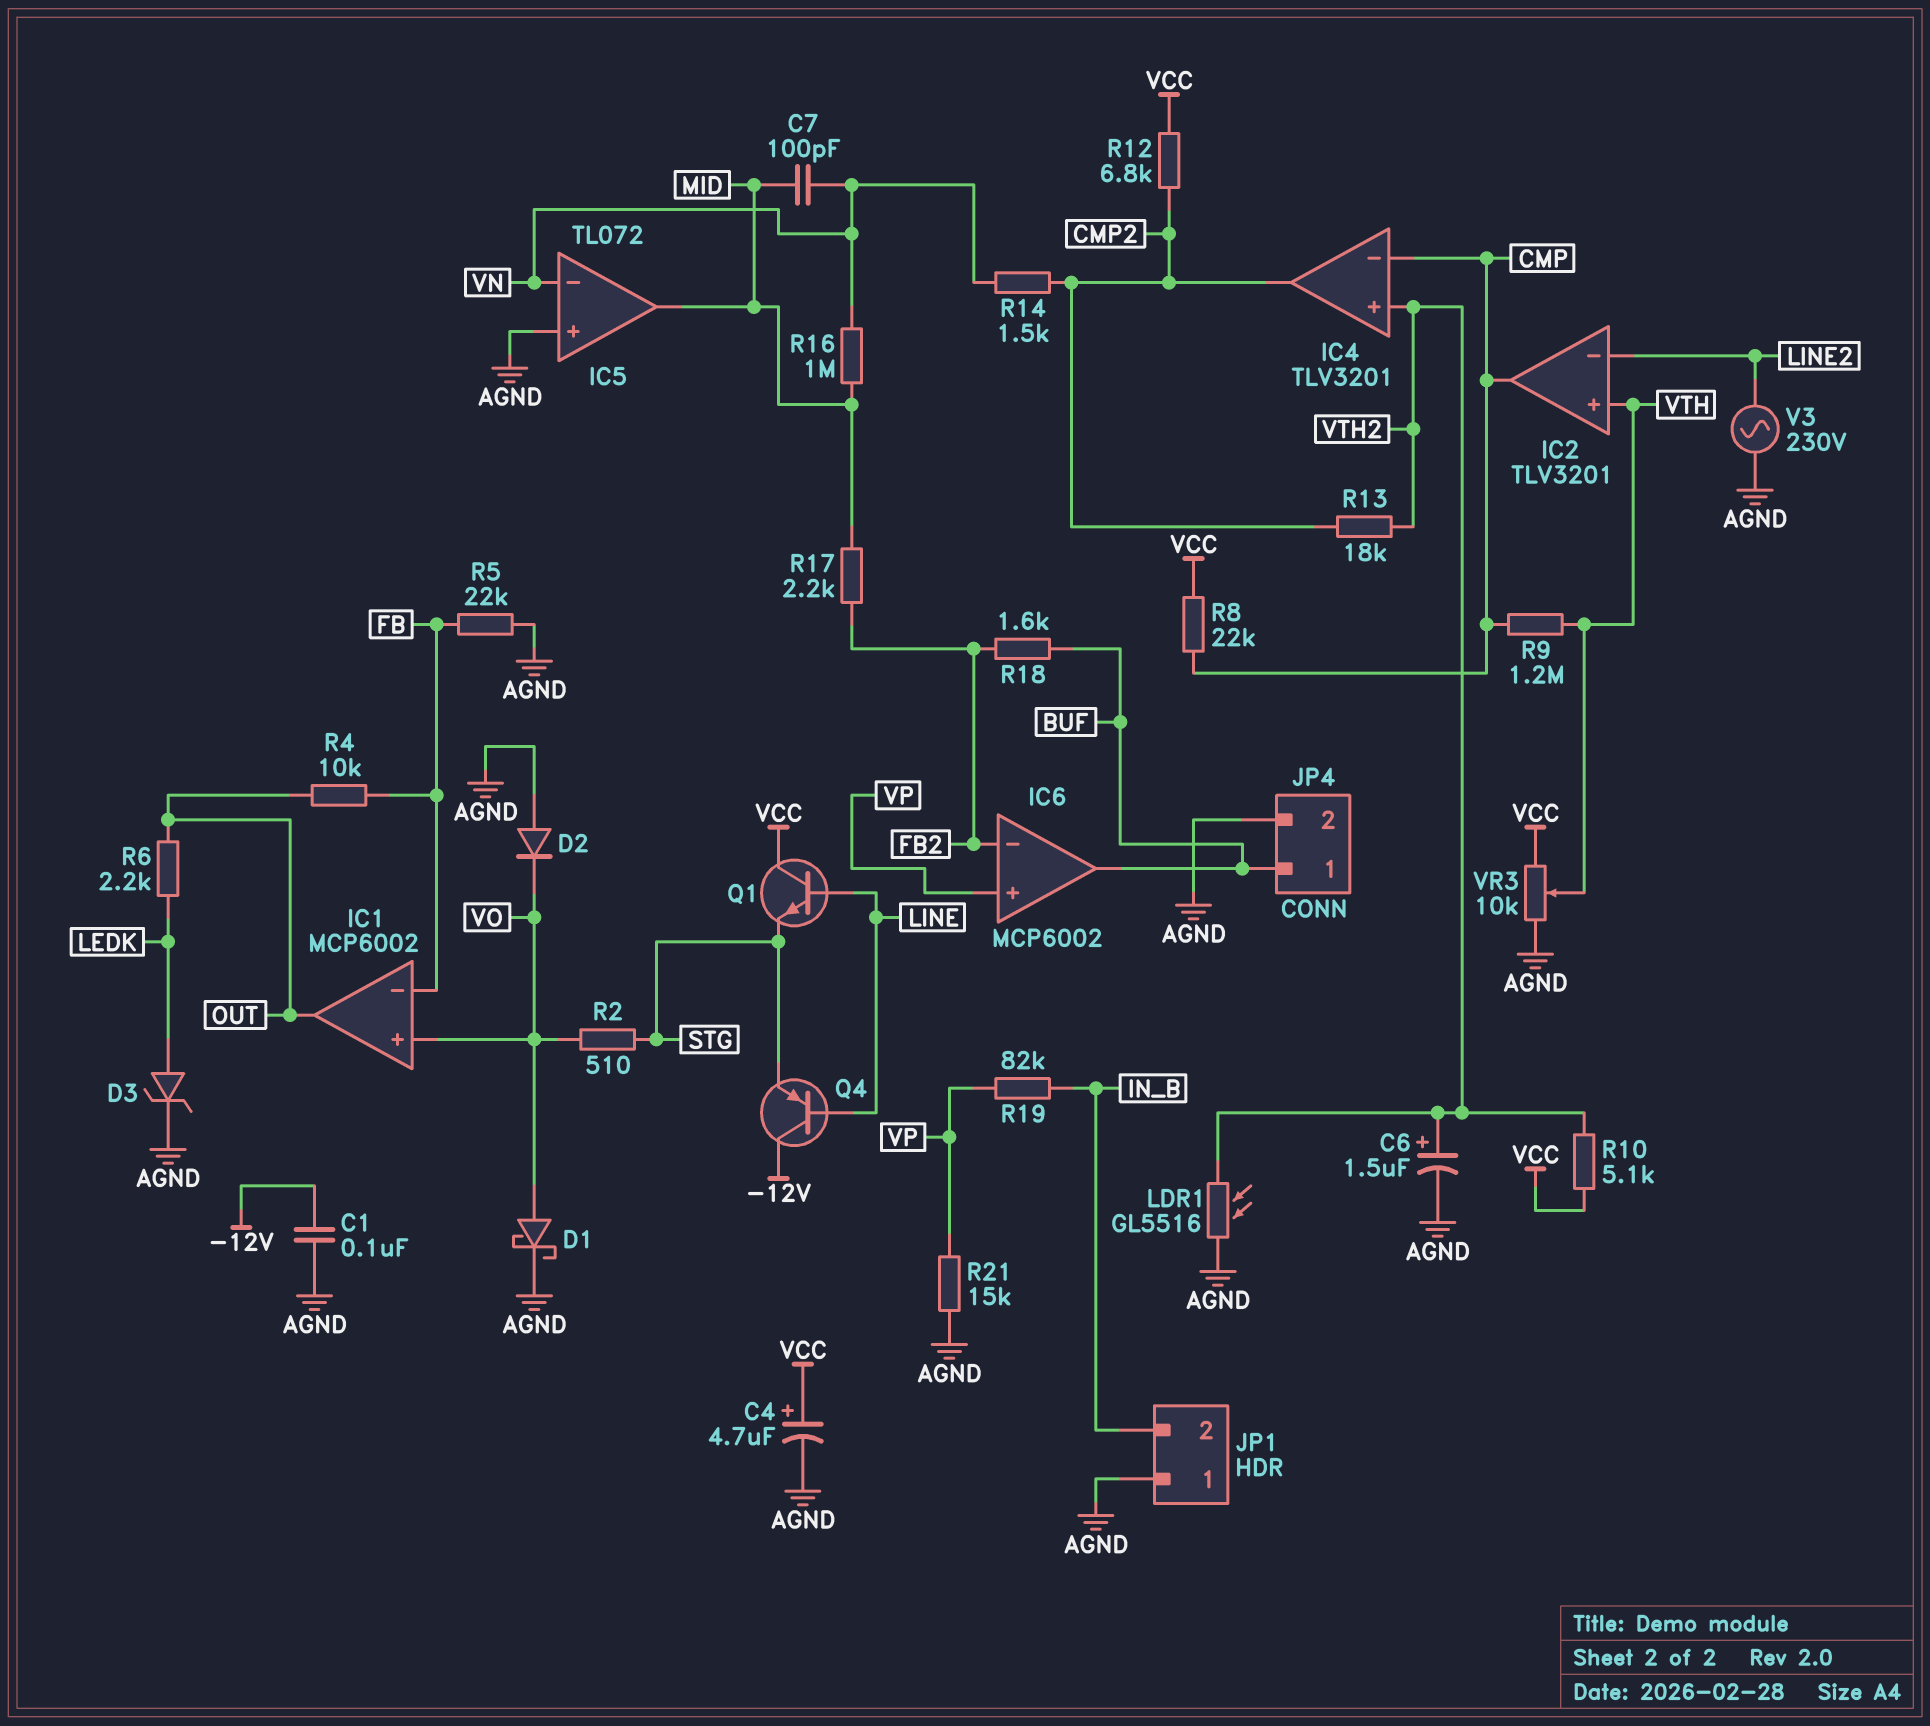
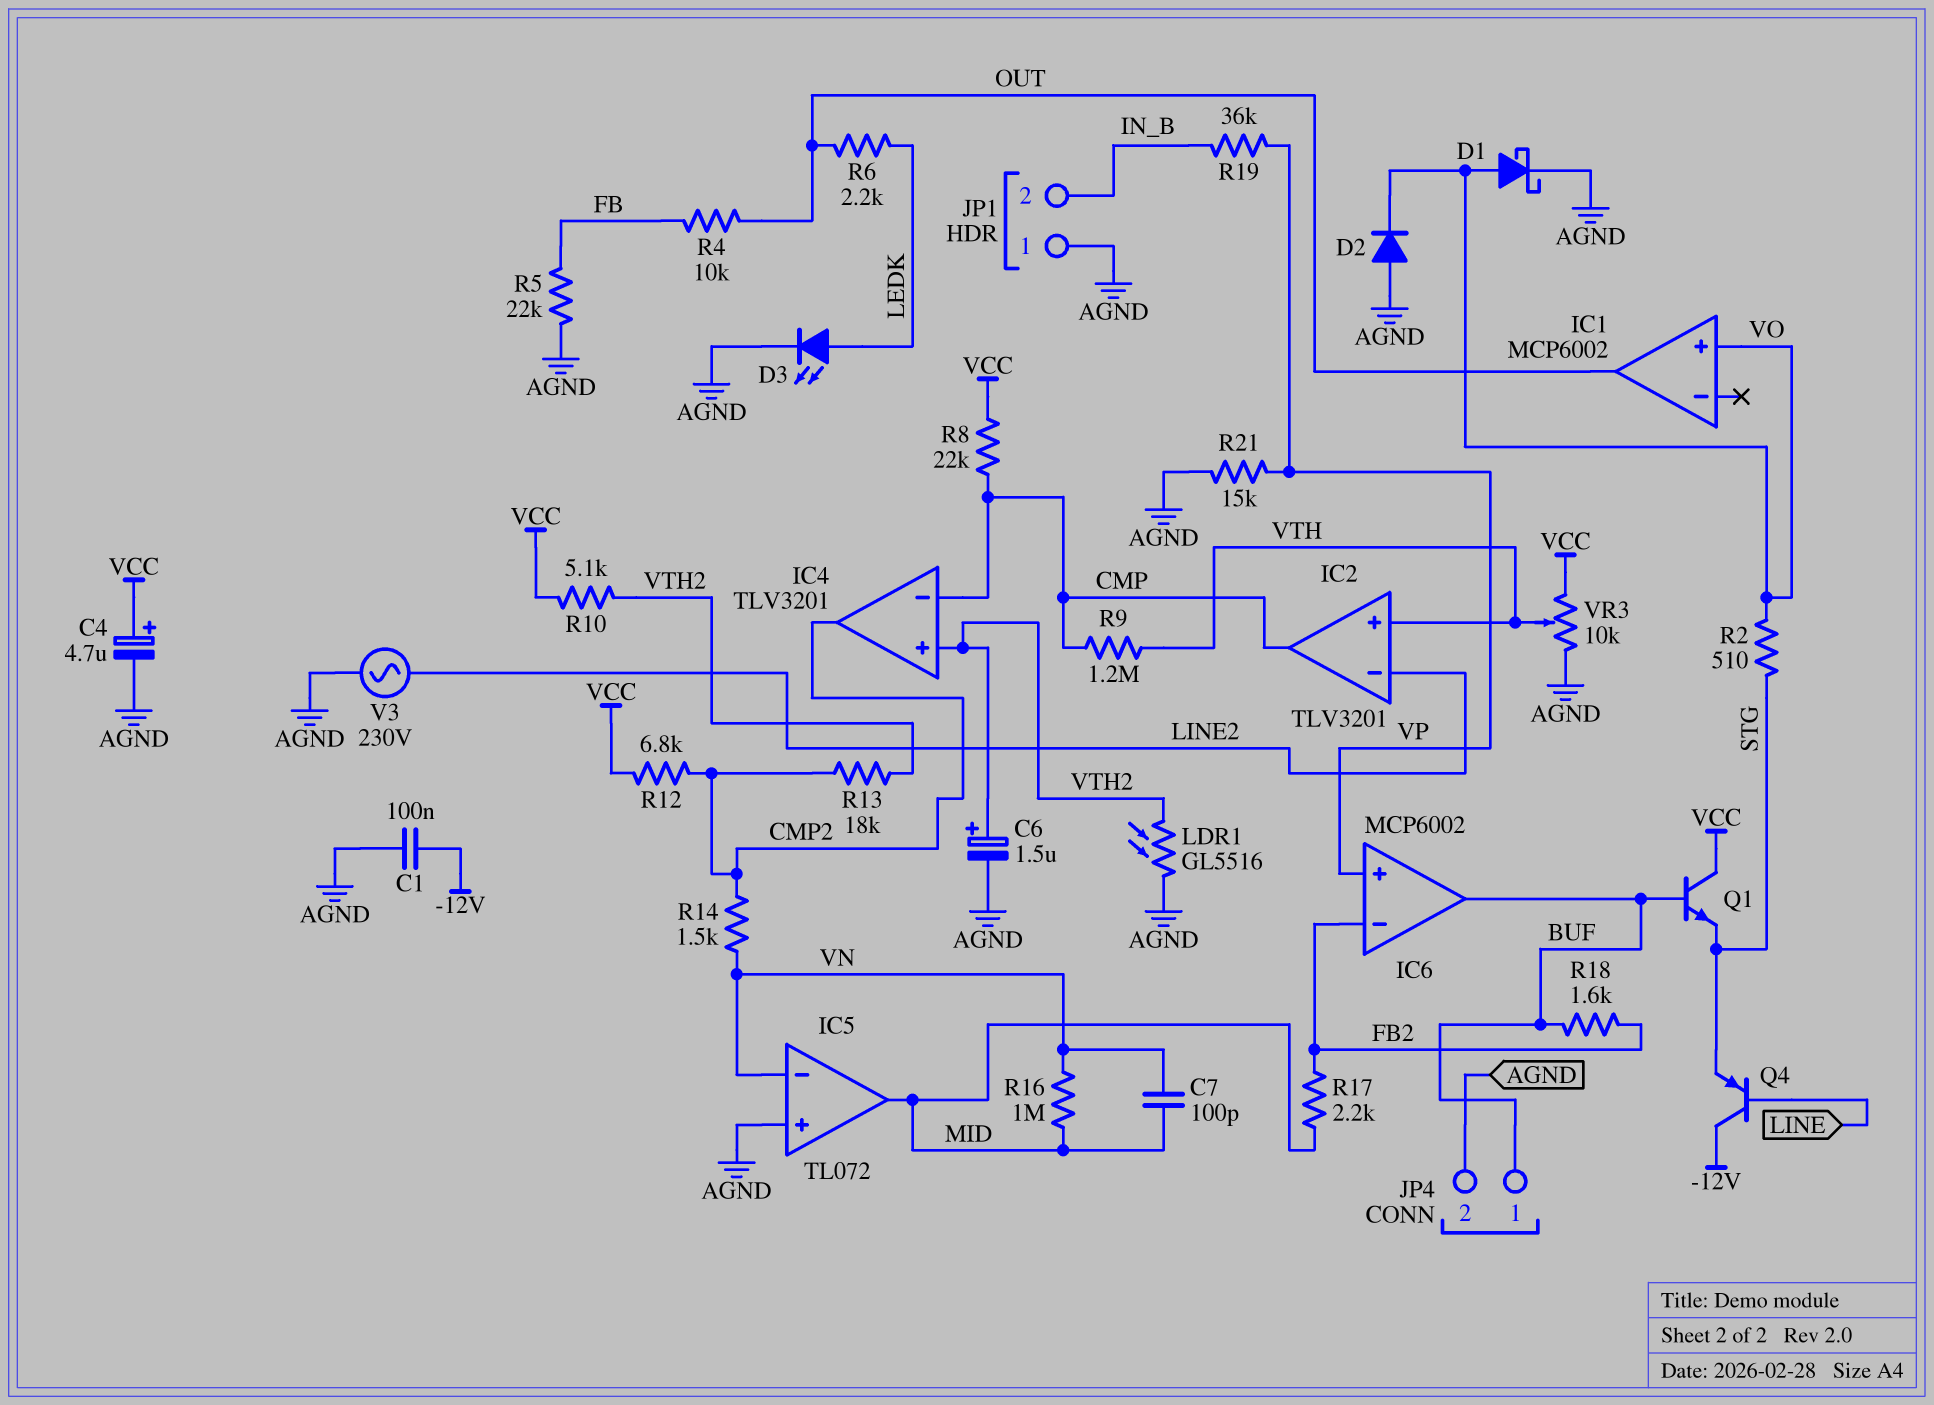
D3: zener (A LEDK, K AGND) -> LED (A LEDK, K AGND)
IC1 pin in-: FB -> none
Q1: NPN (B LINE, C VCC, E STG) -> NPN (B BUF, C VCC, E STG)
R19: 82k (IN_B, VP) -> 36k (IN_B, VP)

